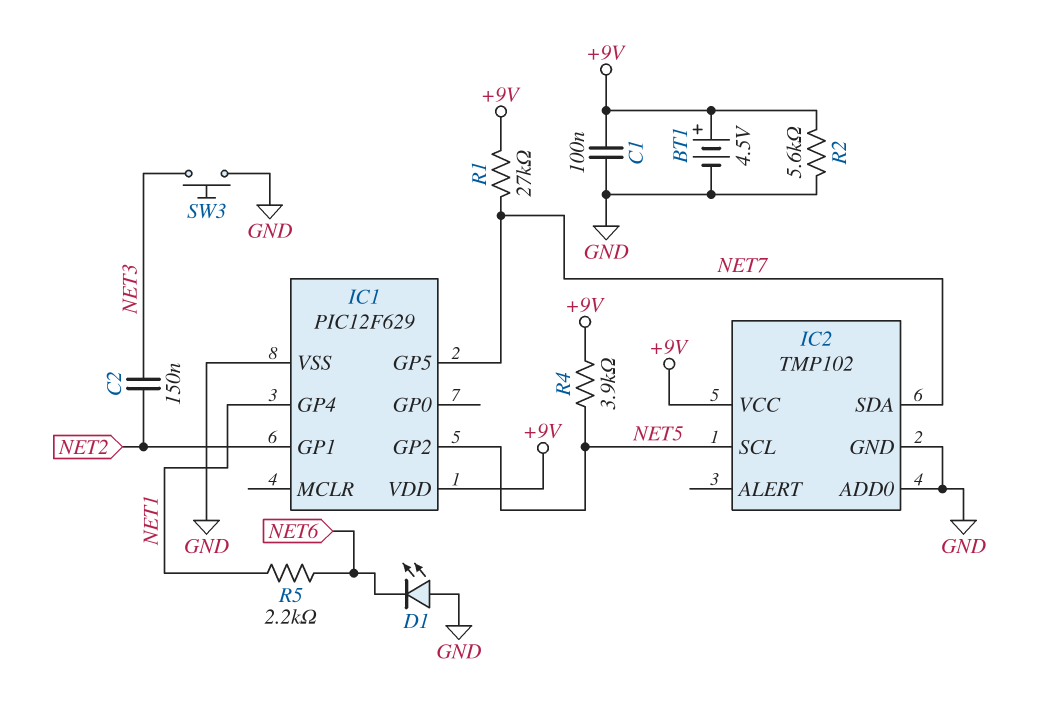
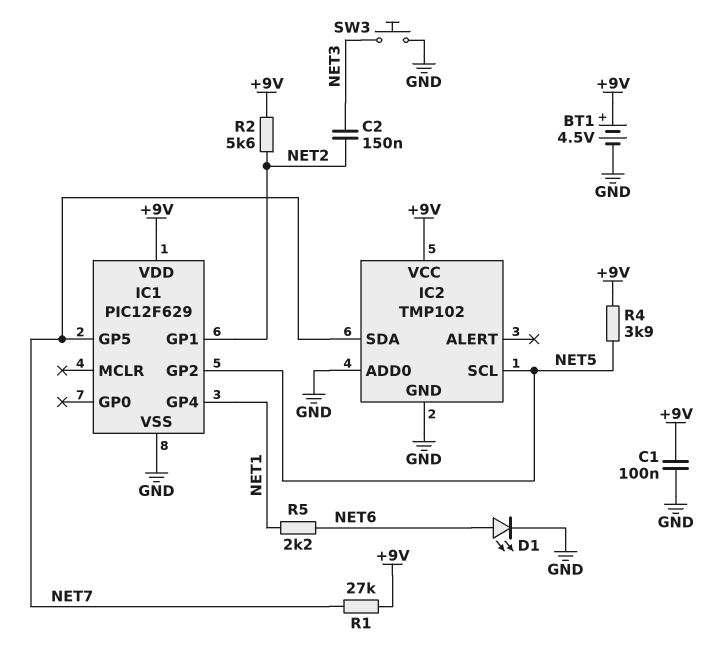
D1: LED (A GND, K NET6) -> LED (A NET6, K GND)
R2: 5.6k (+9V, GND) -> 5.6k (+9V, NET2)

